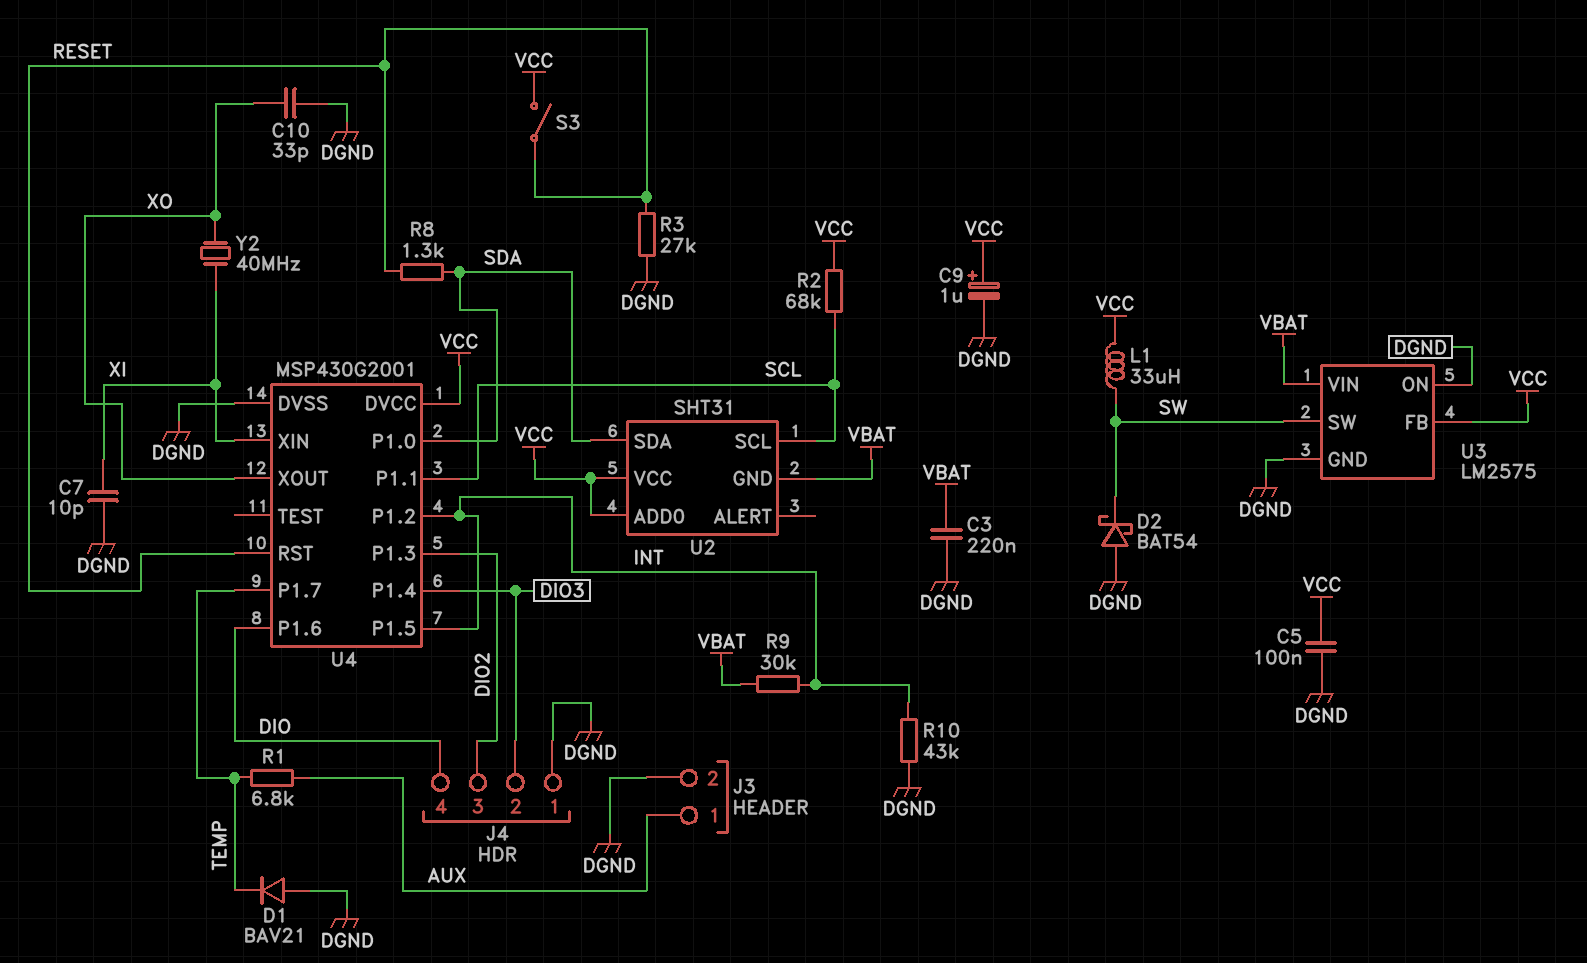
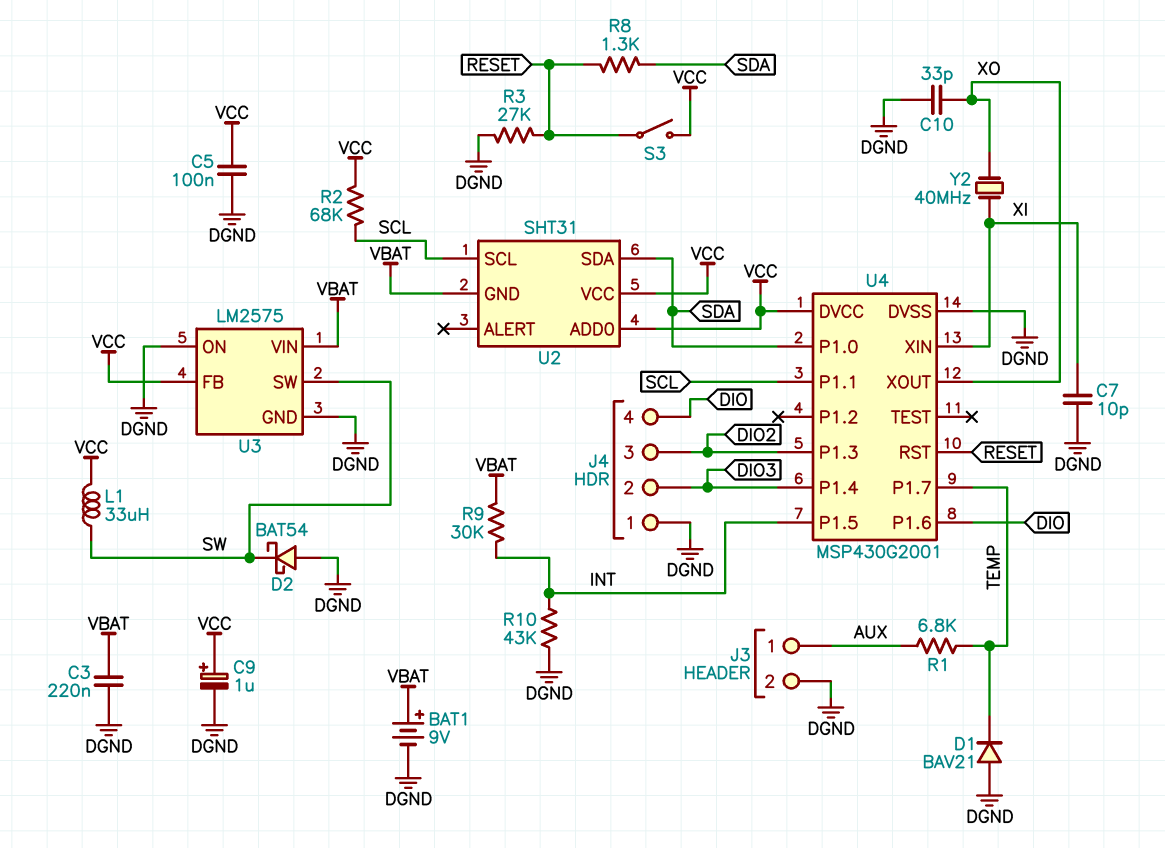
BAT1: none -> 9V (plus VBAT, minus DGND)
U4 pin P1.2: INT -> none

